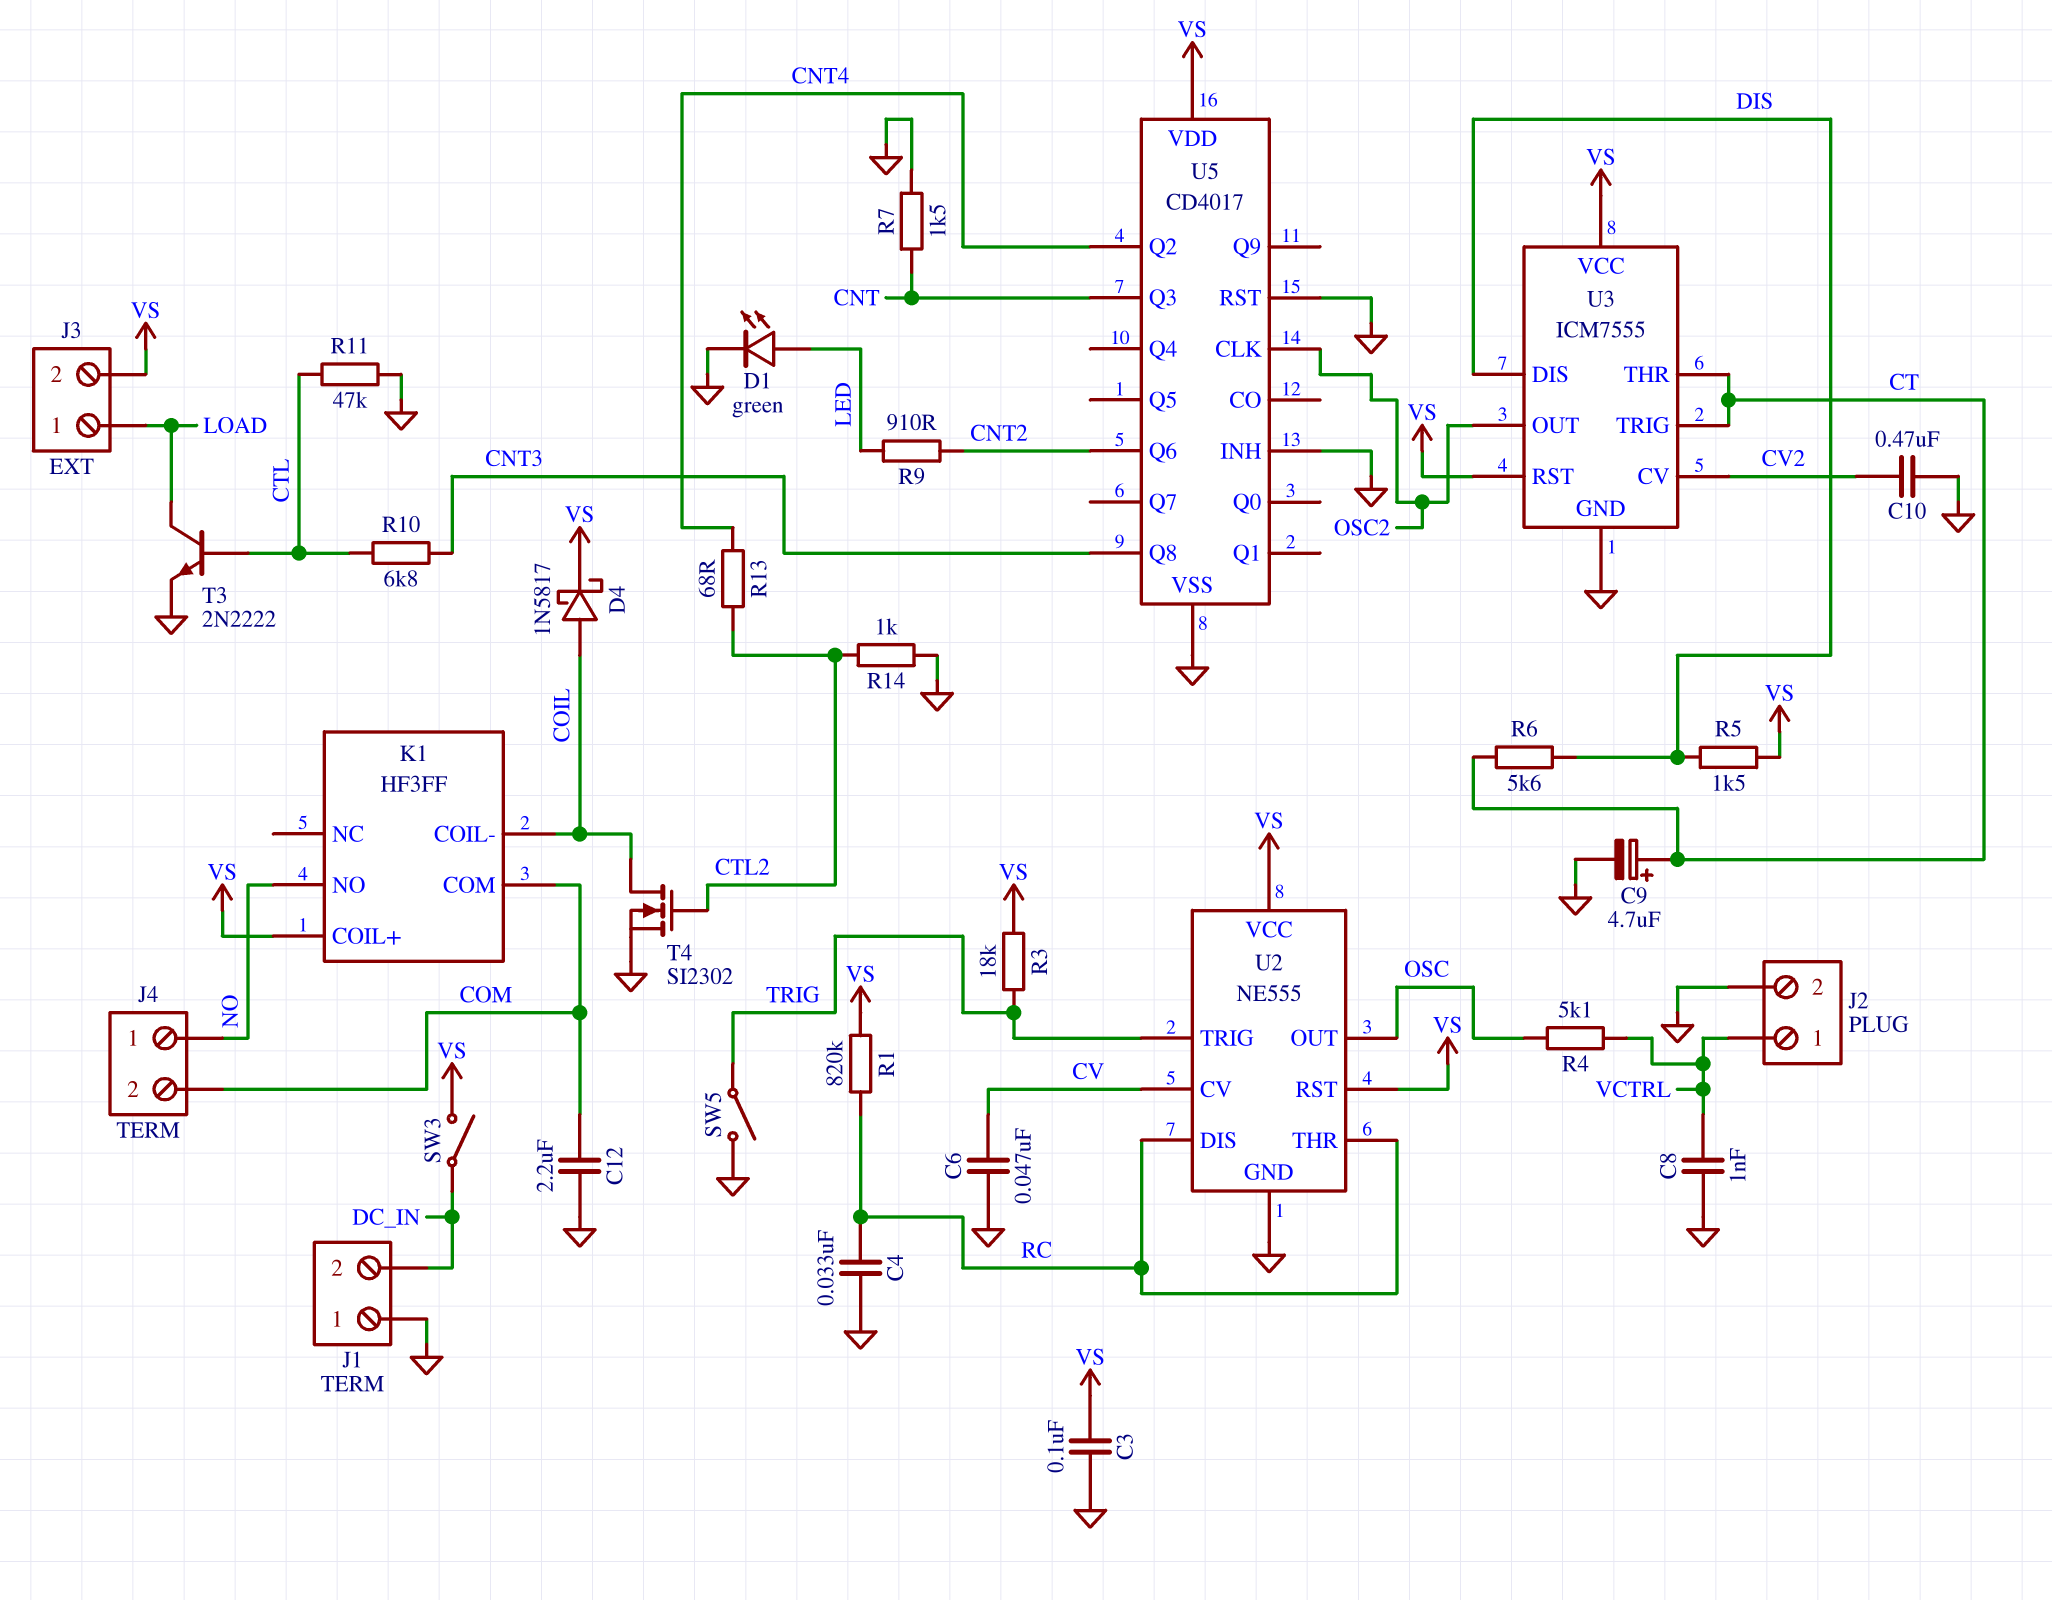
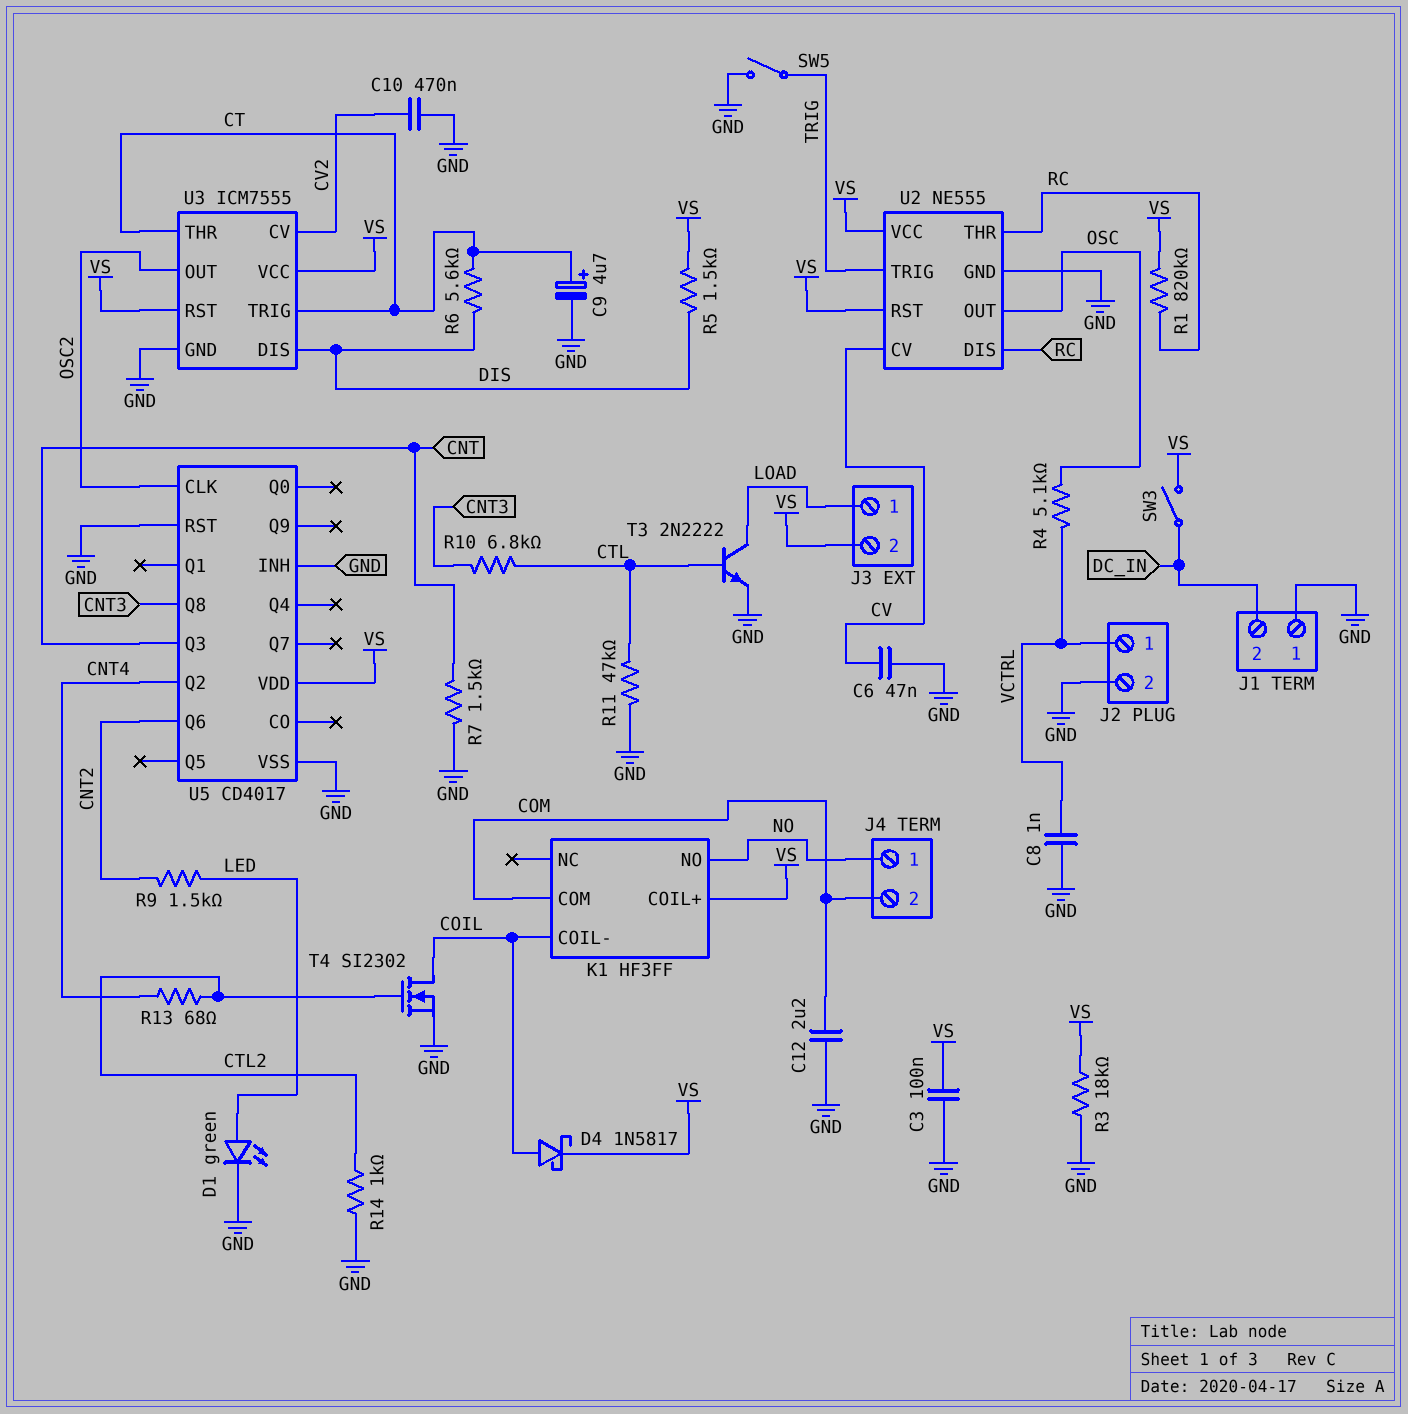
C4: 33nF (GND, RC) -> none
R3: 18k (TRIG, VS) -> 18k (GND, VS)
R9: 910 (CNT2, LED) -> 1.5k (CNT2, LED)

